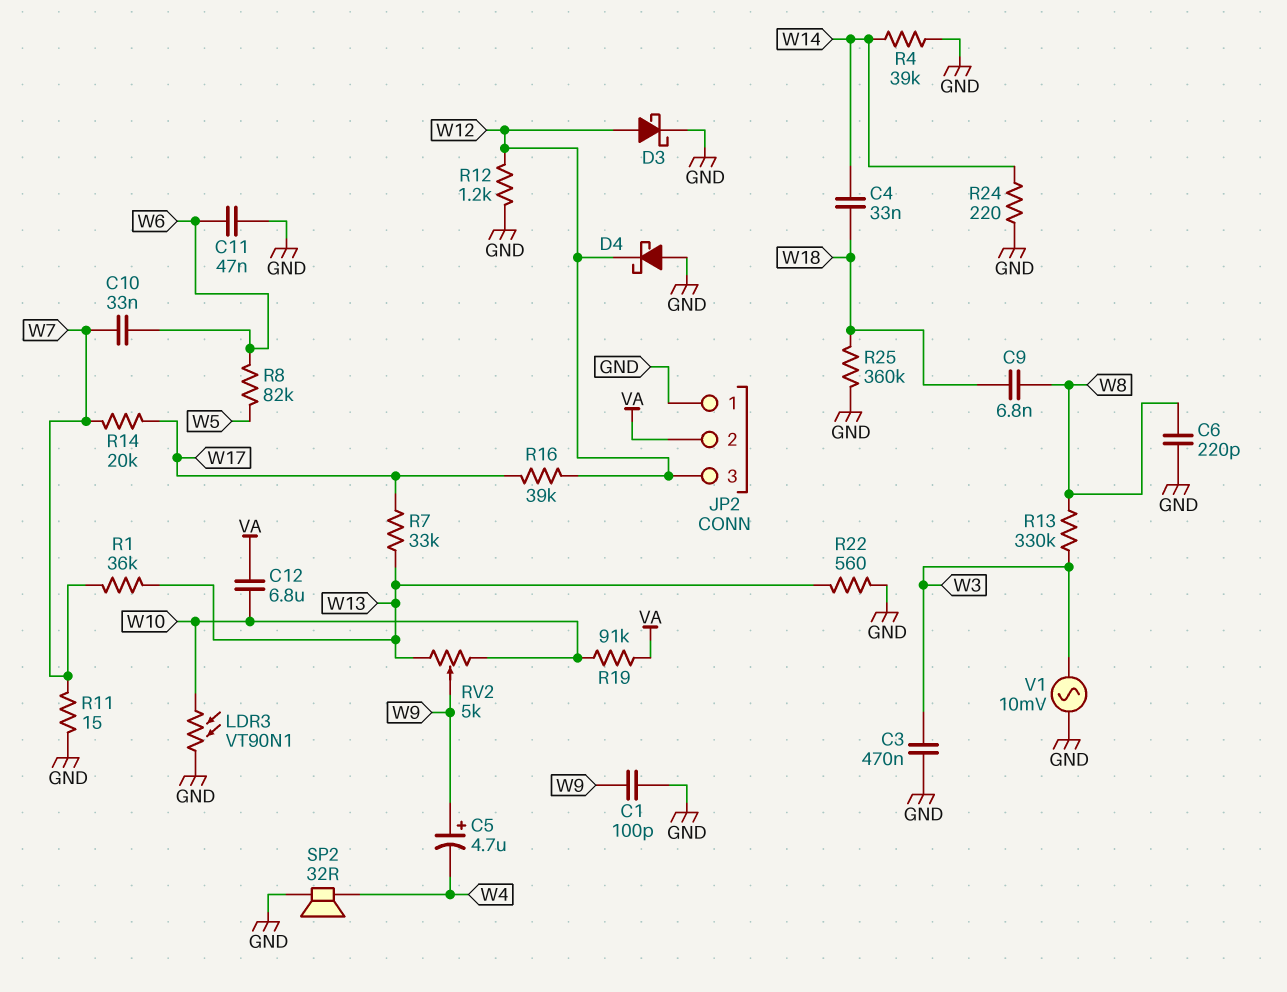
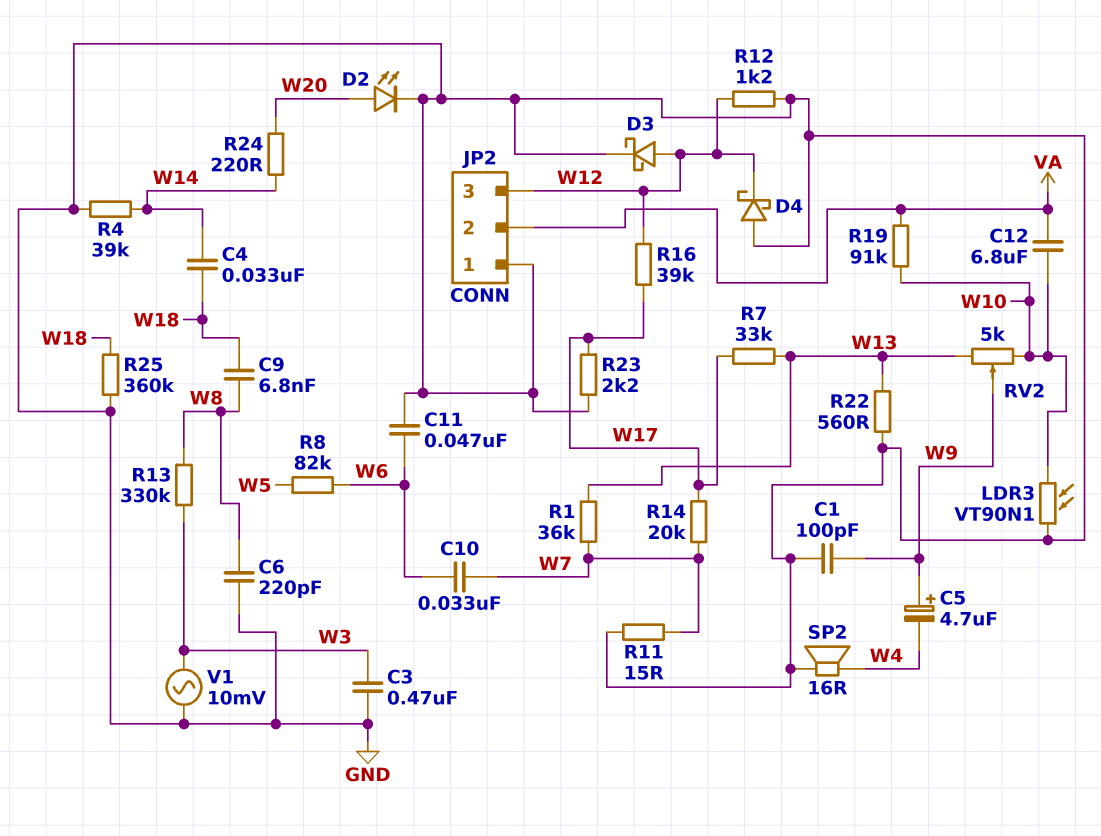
D2: none -> LED (A W20, K GND)
R23: none -> 2.2k (GND, W17)
R24: 220 (GND, W14) -> 220 (W14, W20)
SP2: speaker 32R (GND, W4) -> speaker 16R (GND, W4)

